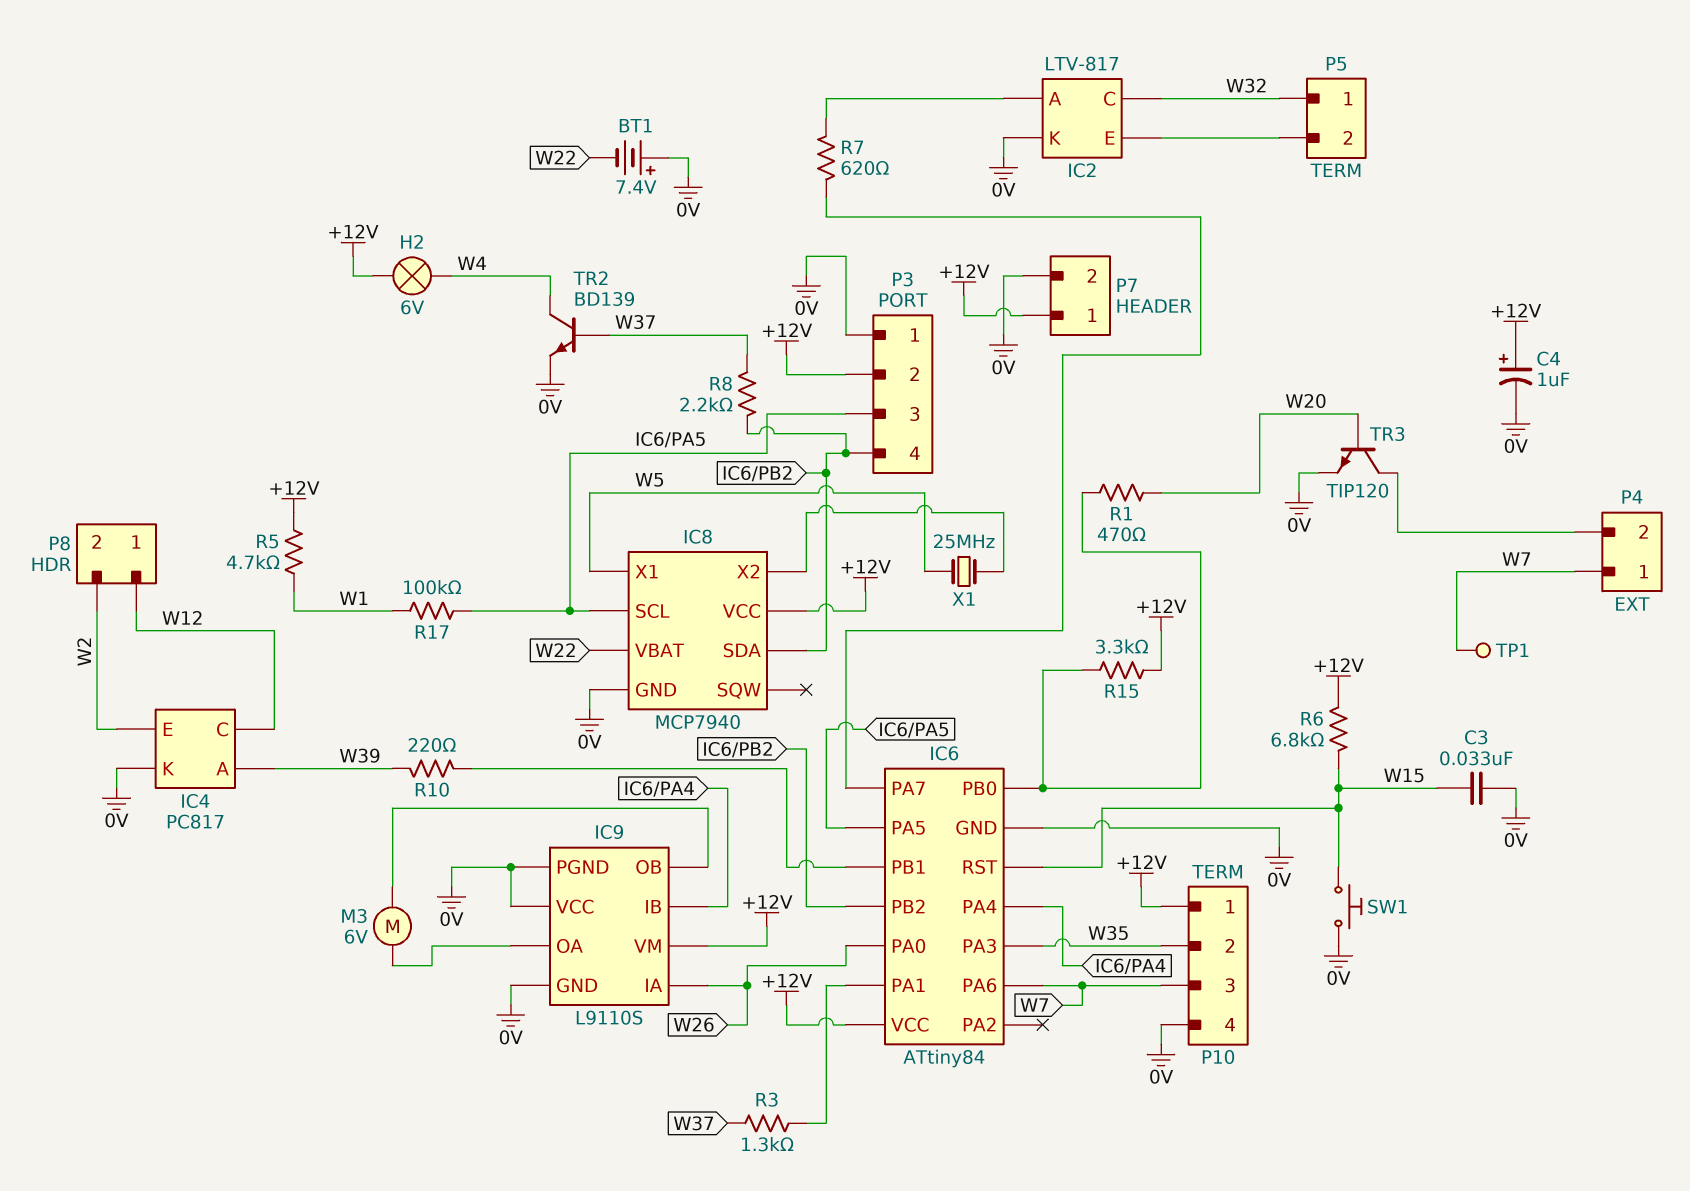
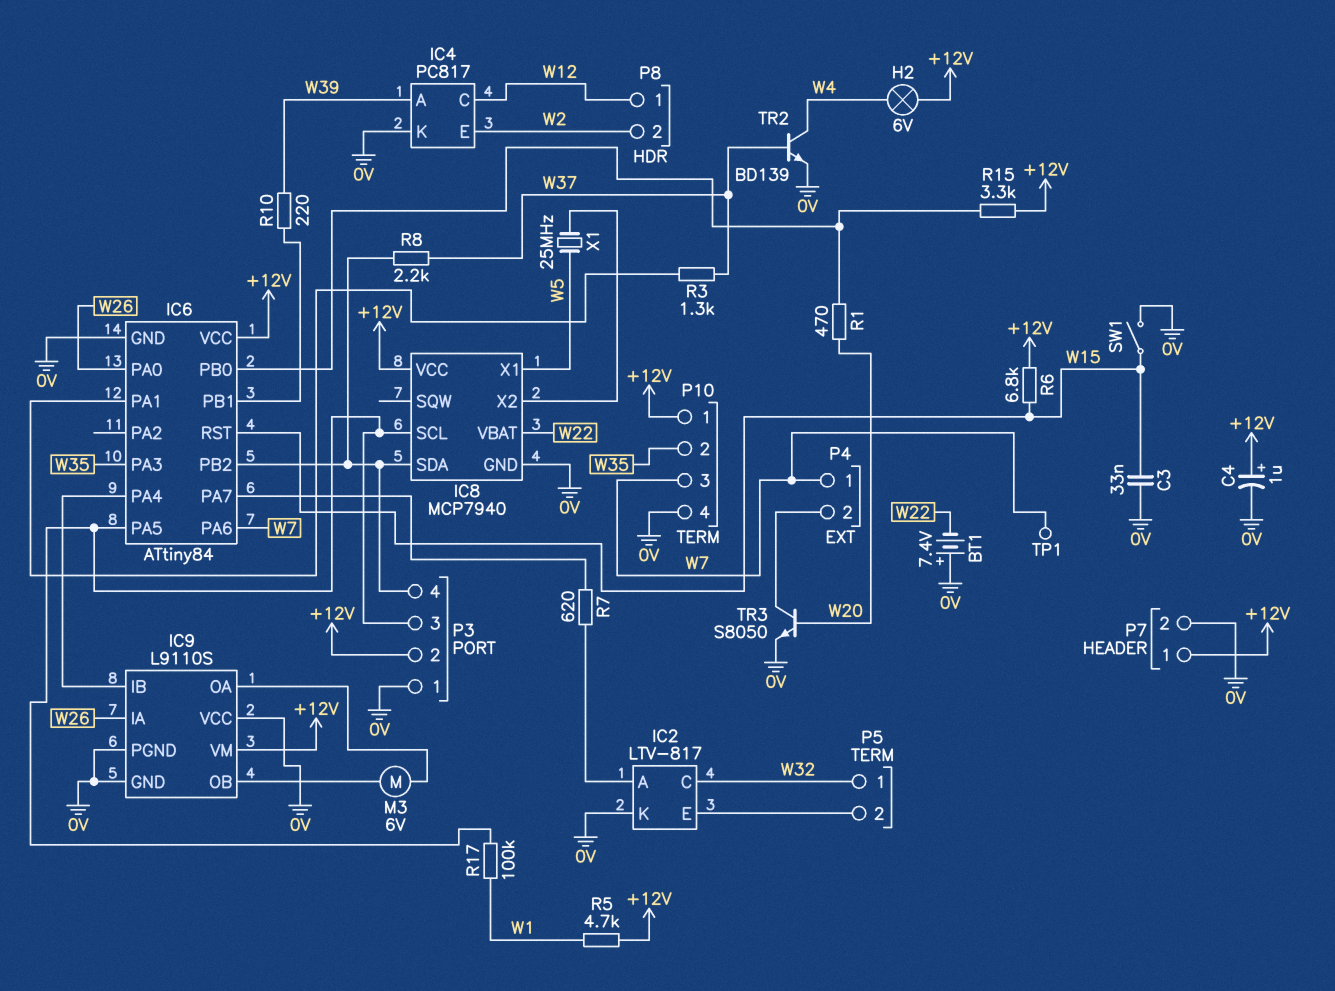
SW1: button (0V, W15) -> switch (0V, W15)
TR3: NPN TIP120 (B W20, C P4/2, E 0V) -> NPN S8050 (B W20, C P4/2, E 0V)

